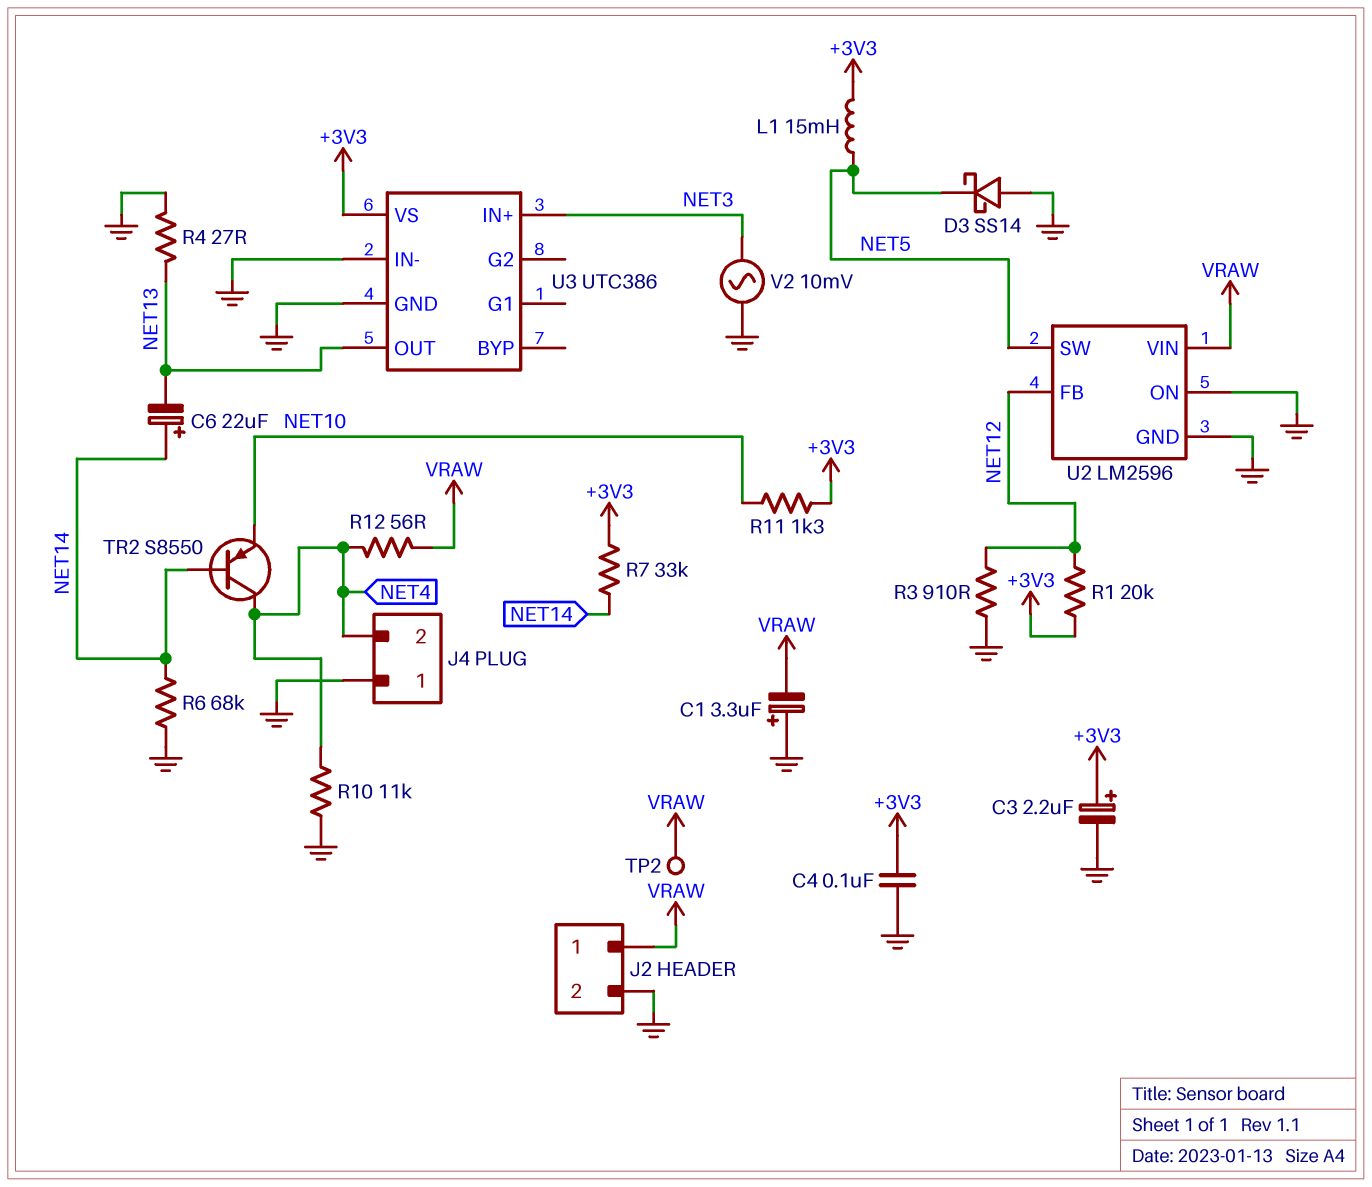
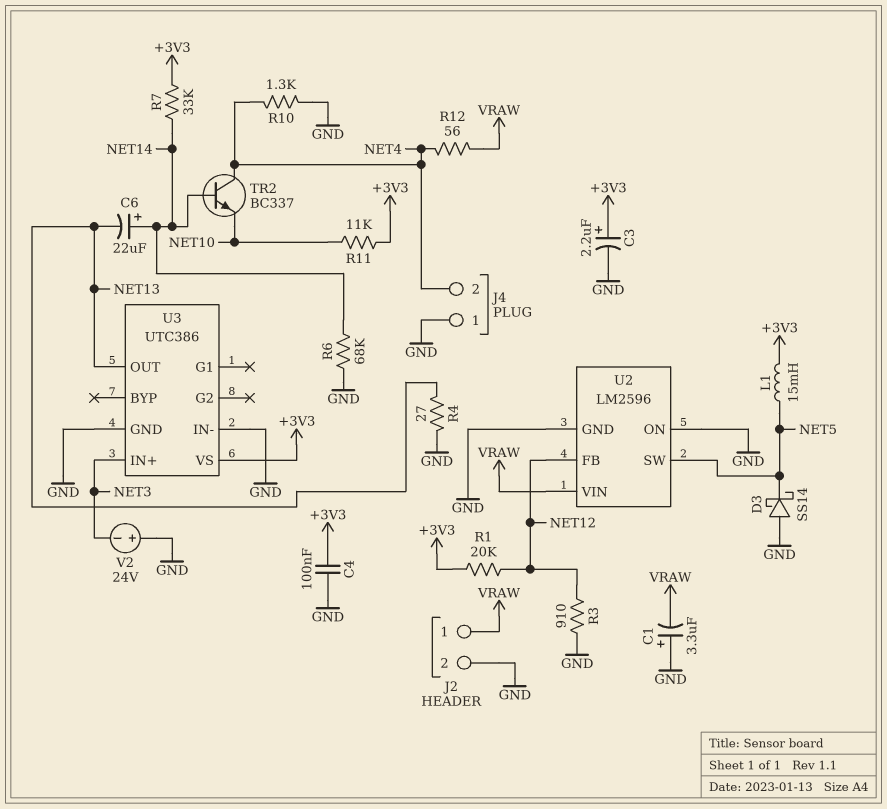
R10: 11k (GND, NET4) -> 1.3k (GND, NET4)
R11: 1.3k (+3V3, NET10) -> 11k (+3V3, NET10)
TP2: test point (VRAW) -> none
TR2: PNP S8550 (B NET14, C NET4, E NET10) -> NPN BC337 (B NET14, C NET4, E NET10)
V2: AC 10mV (GND, NET3) -> 24V (plus GND, minus NET3)

